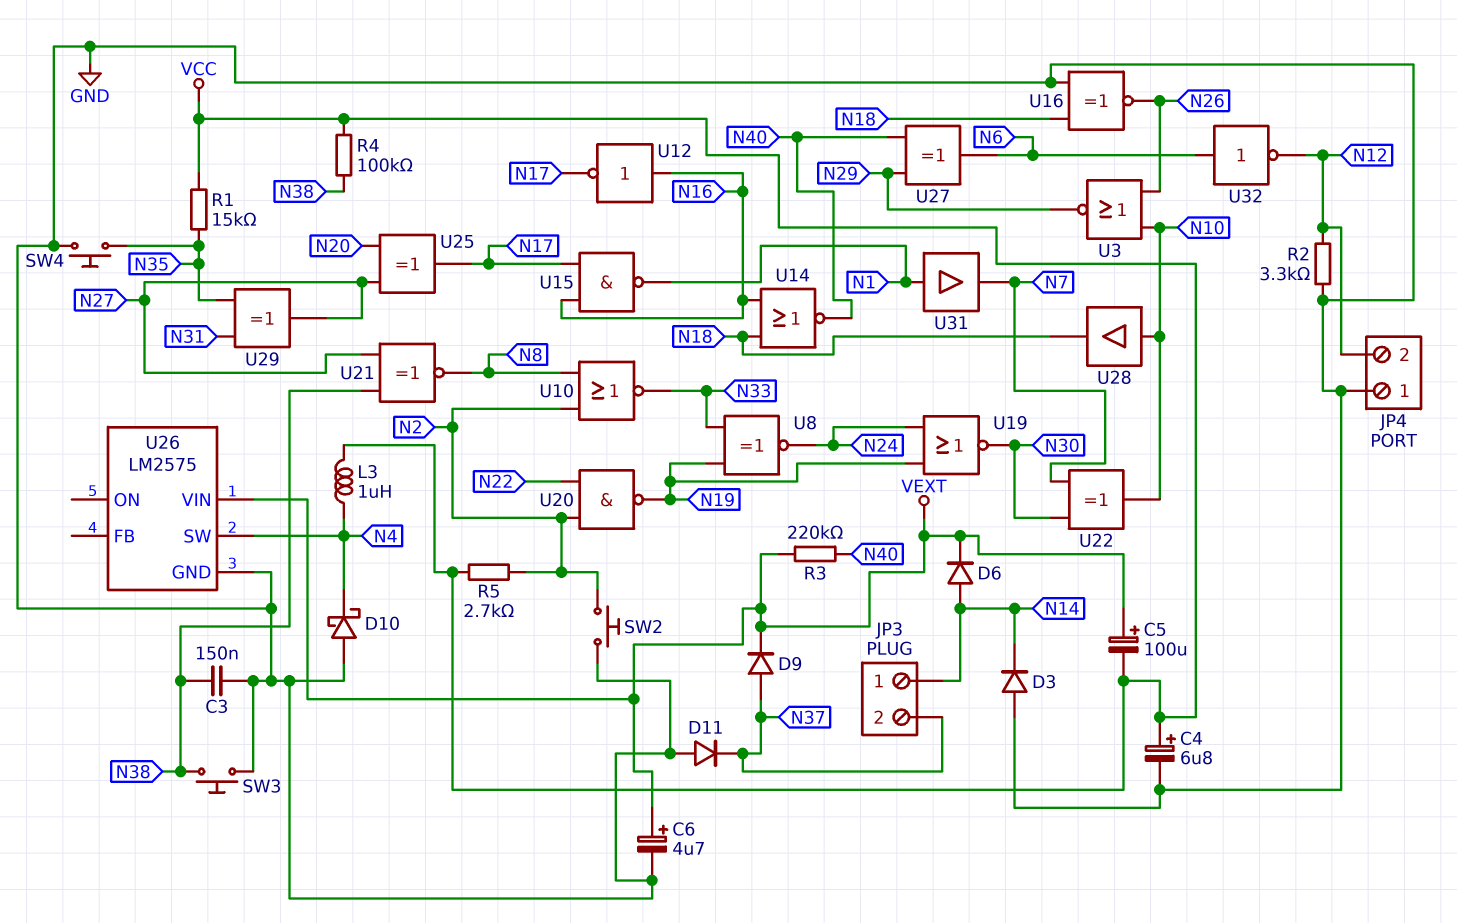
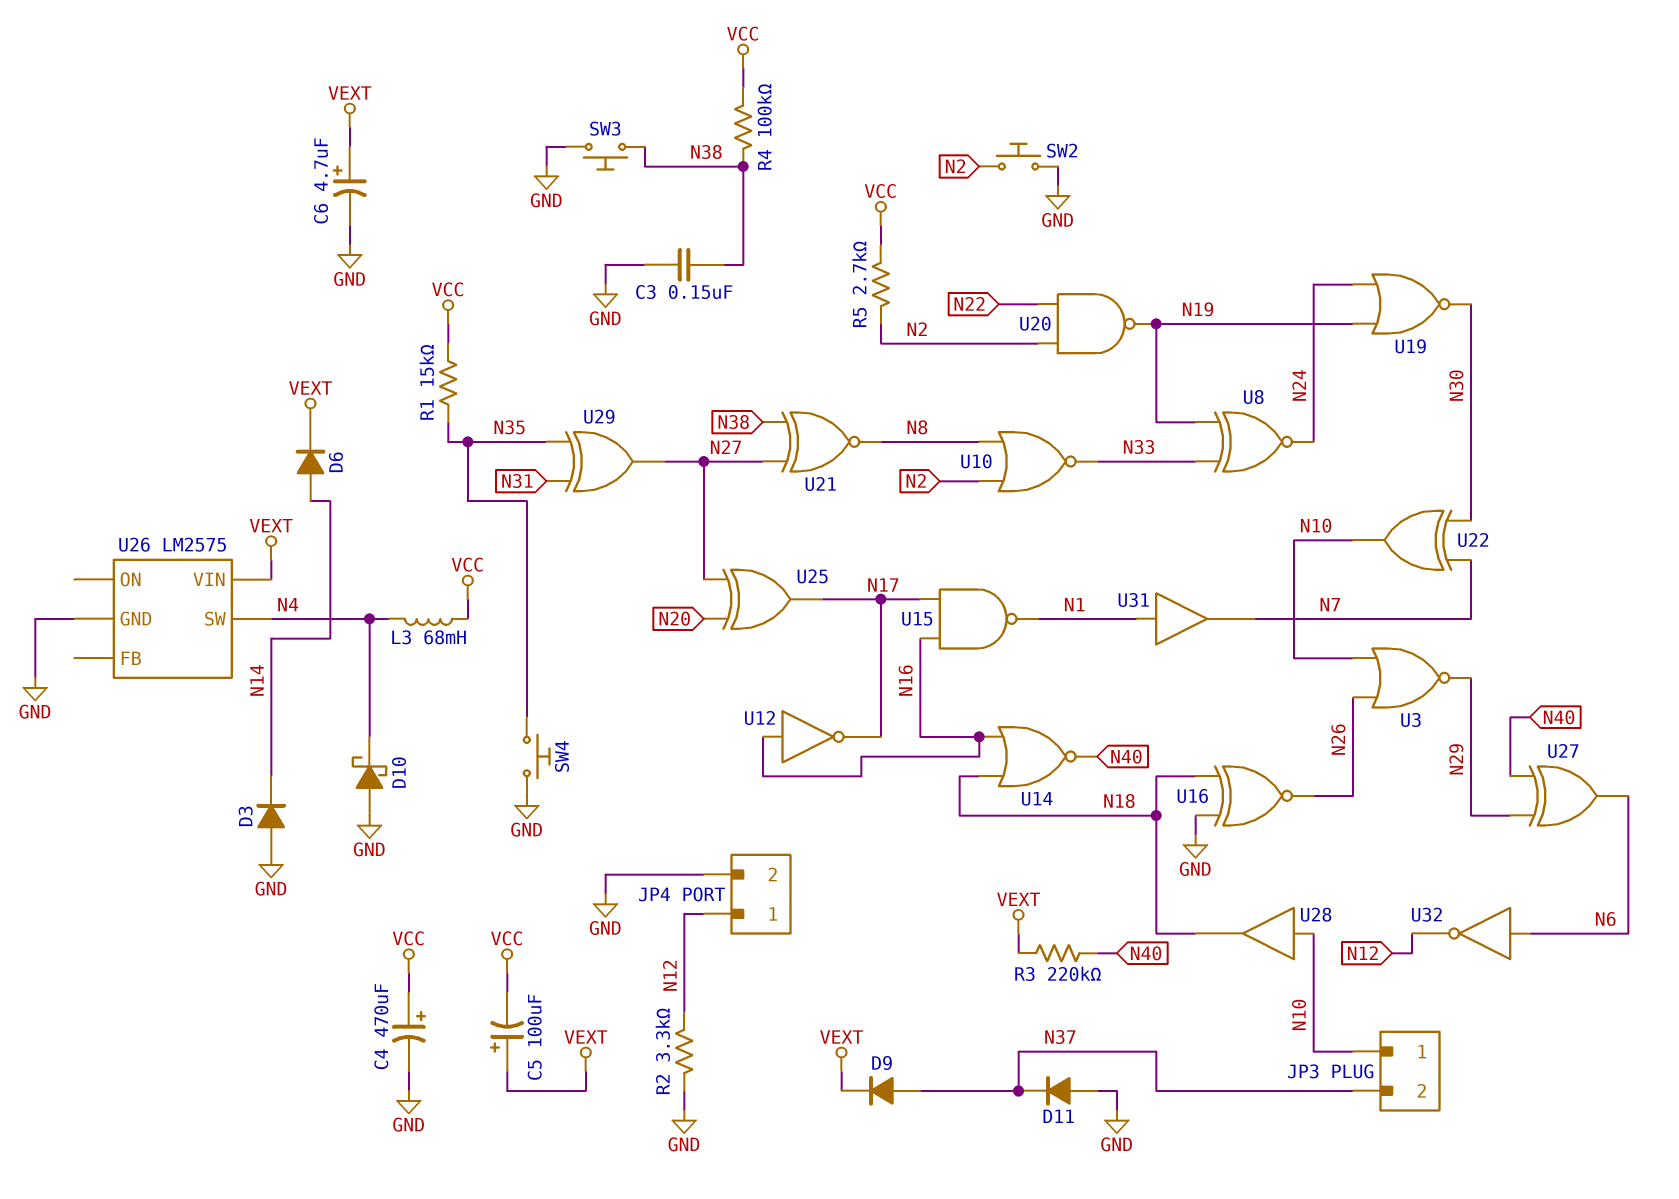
C4: 6.8uF (plus VCC, minus GND) -> 470uF (plus VCC, minus GND)
JP3 pin 1: N14 -> N10
JP4 pin 1: GND -> N12
JP4 pin 2: N12 -> GND
L3: 1uH (N4, VCC) -> 68mH (N4, VCC)

